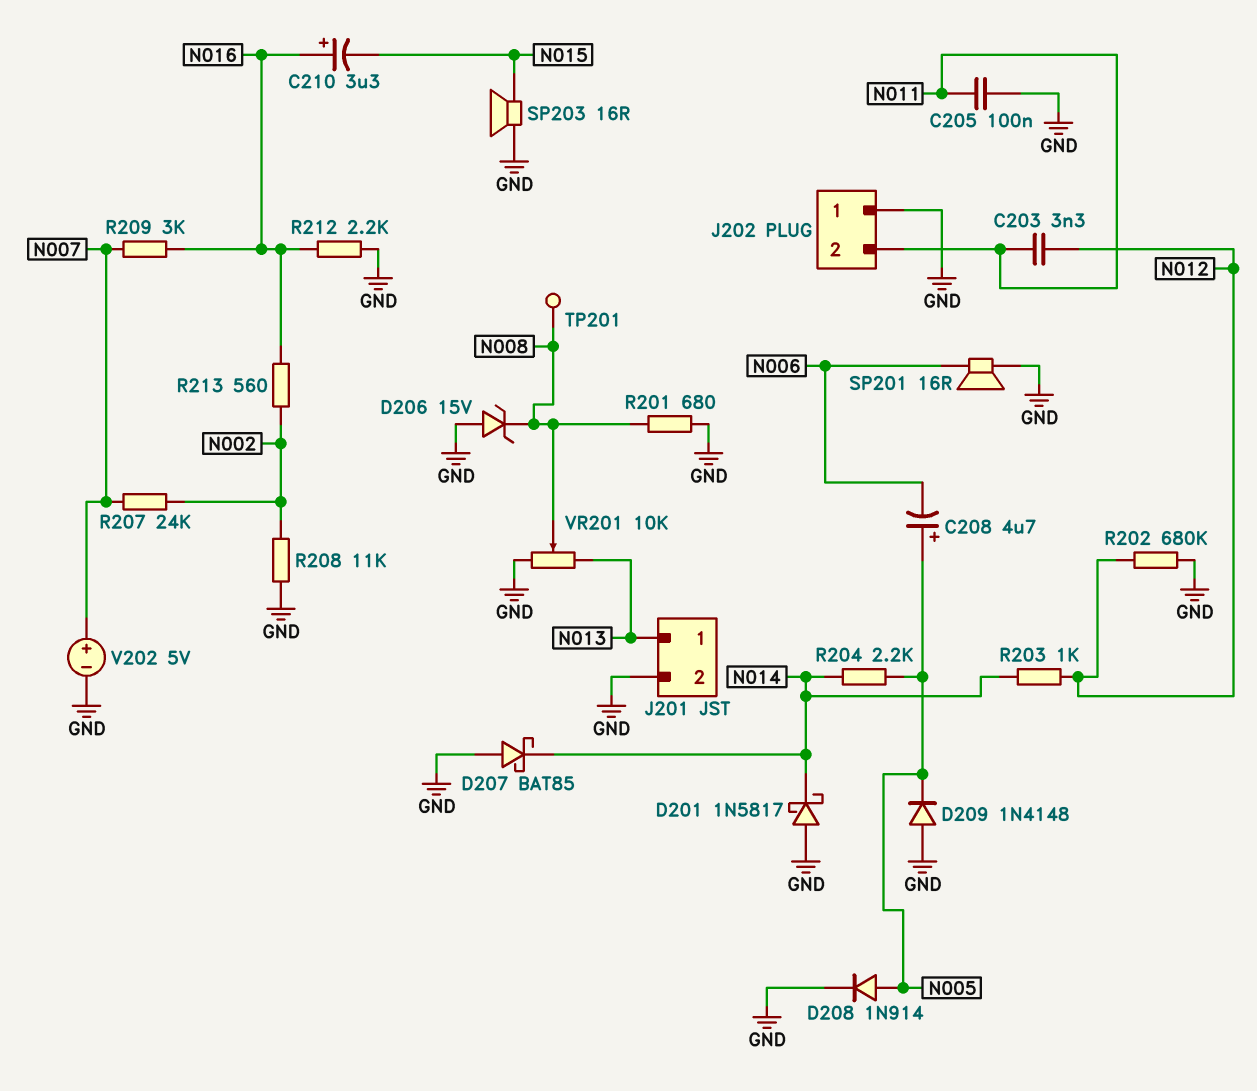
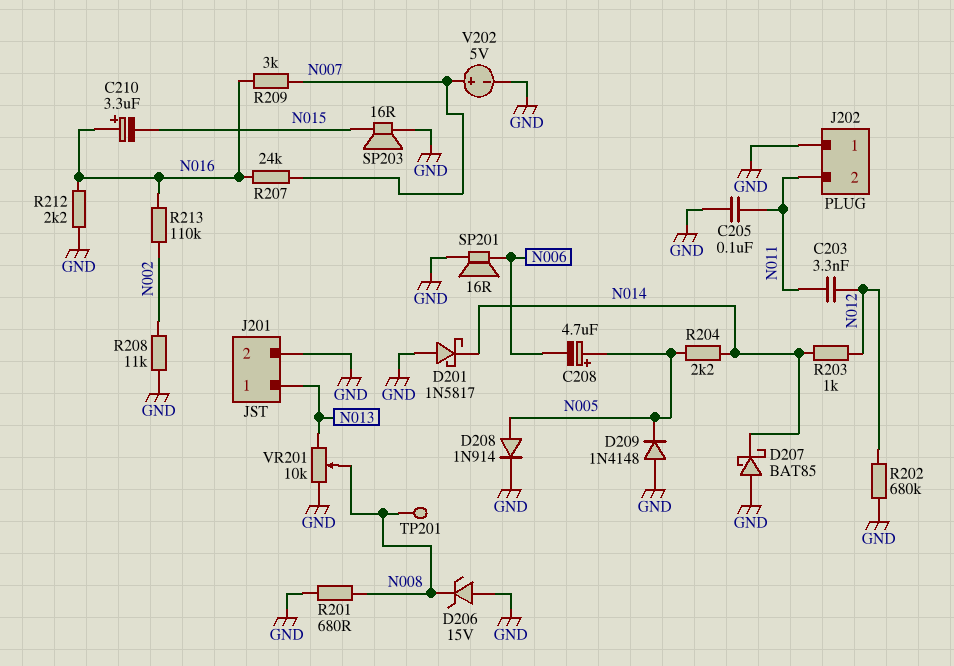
R207: 24k (N002, N007) -> 24k (N007, N016)
R213: 560 (N002, N016) -> 110k (N002, N016)

